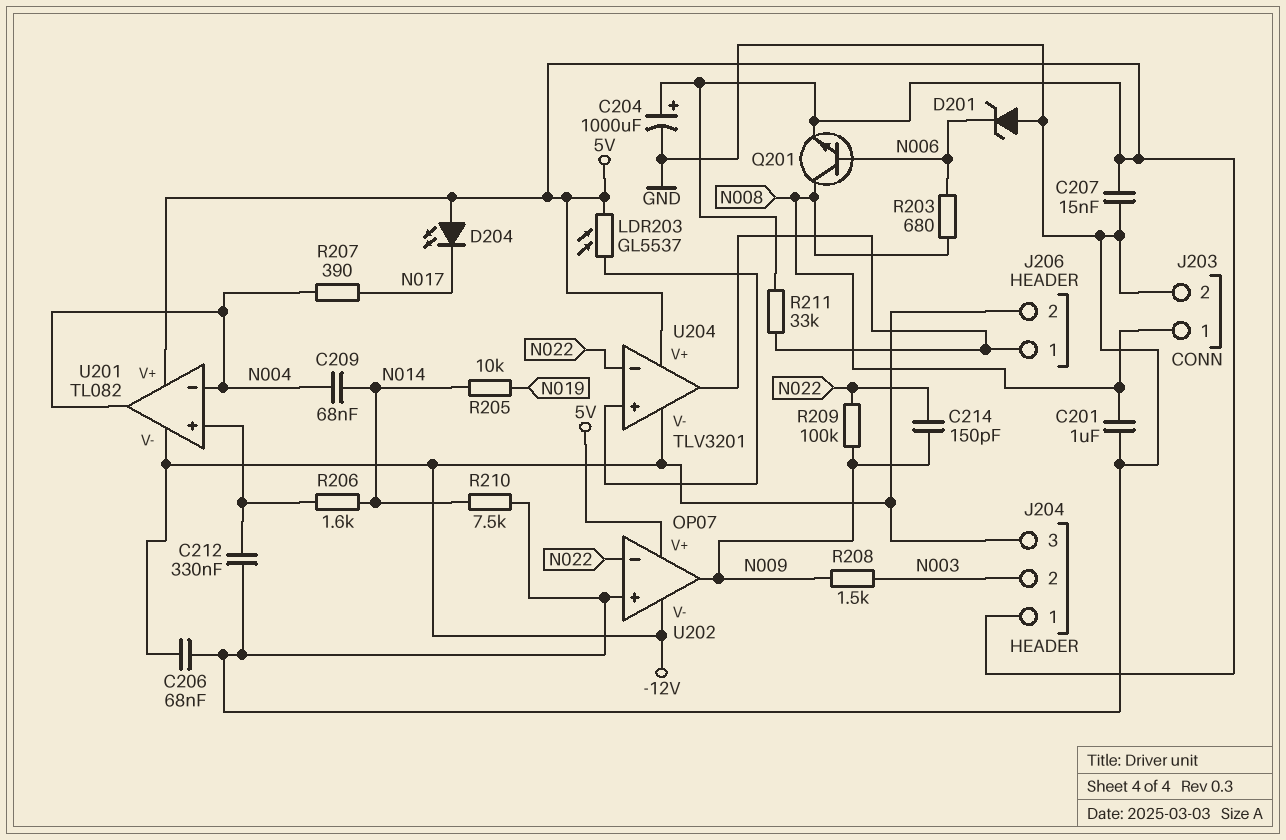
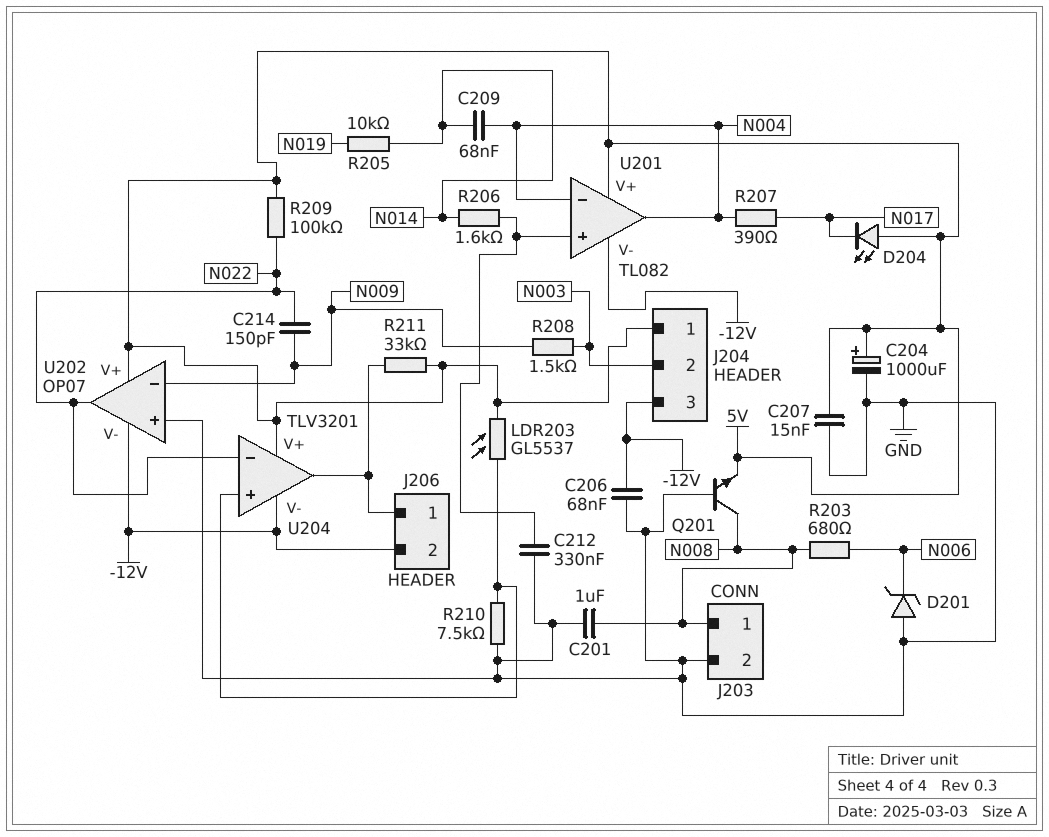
Q201: NPN (B N006, C N008, E 5V) -> NPN (B GND, C N008, E 5V)
R209: 100k (N009, N022) -> 100k (5V, N022)
R210: 7.5k (GND, N014) -> 7.5k (GND, U204/in+)
U202 pin in-: N022 -> N009
U202 pin out: N009 -> N022

